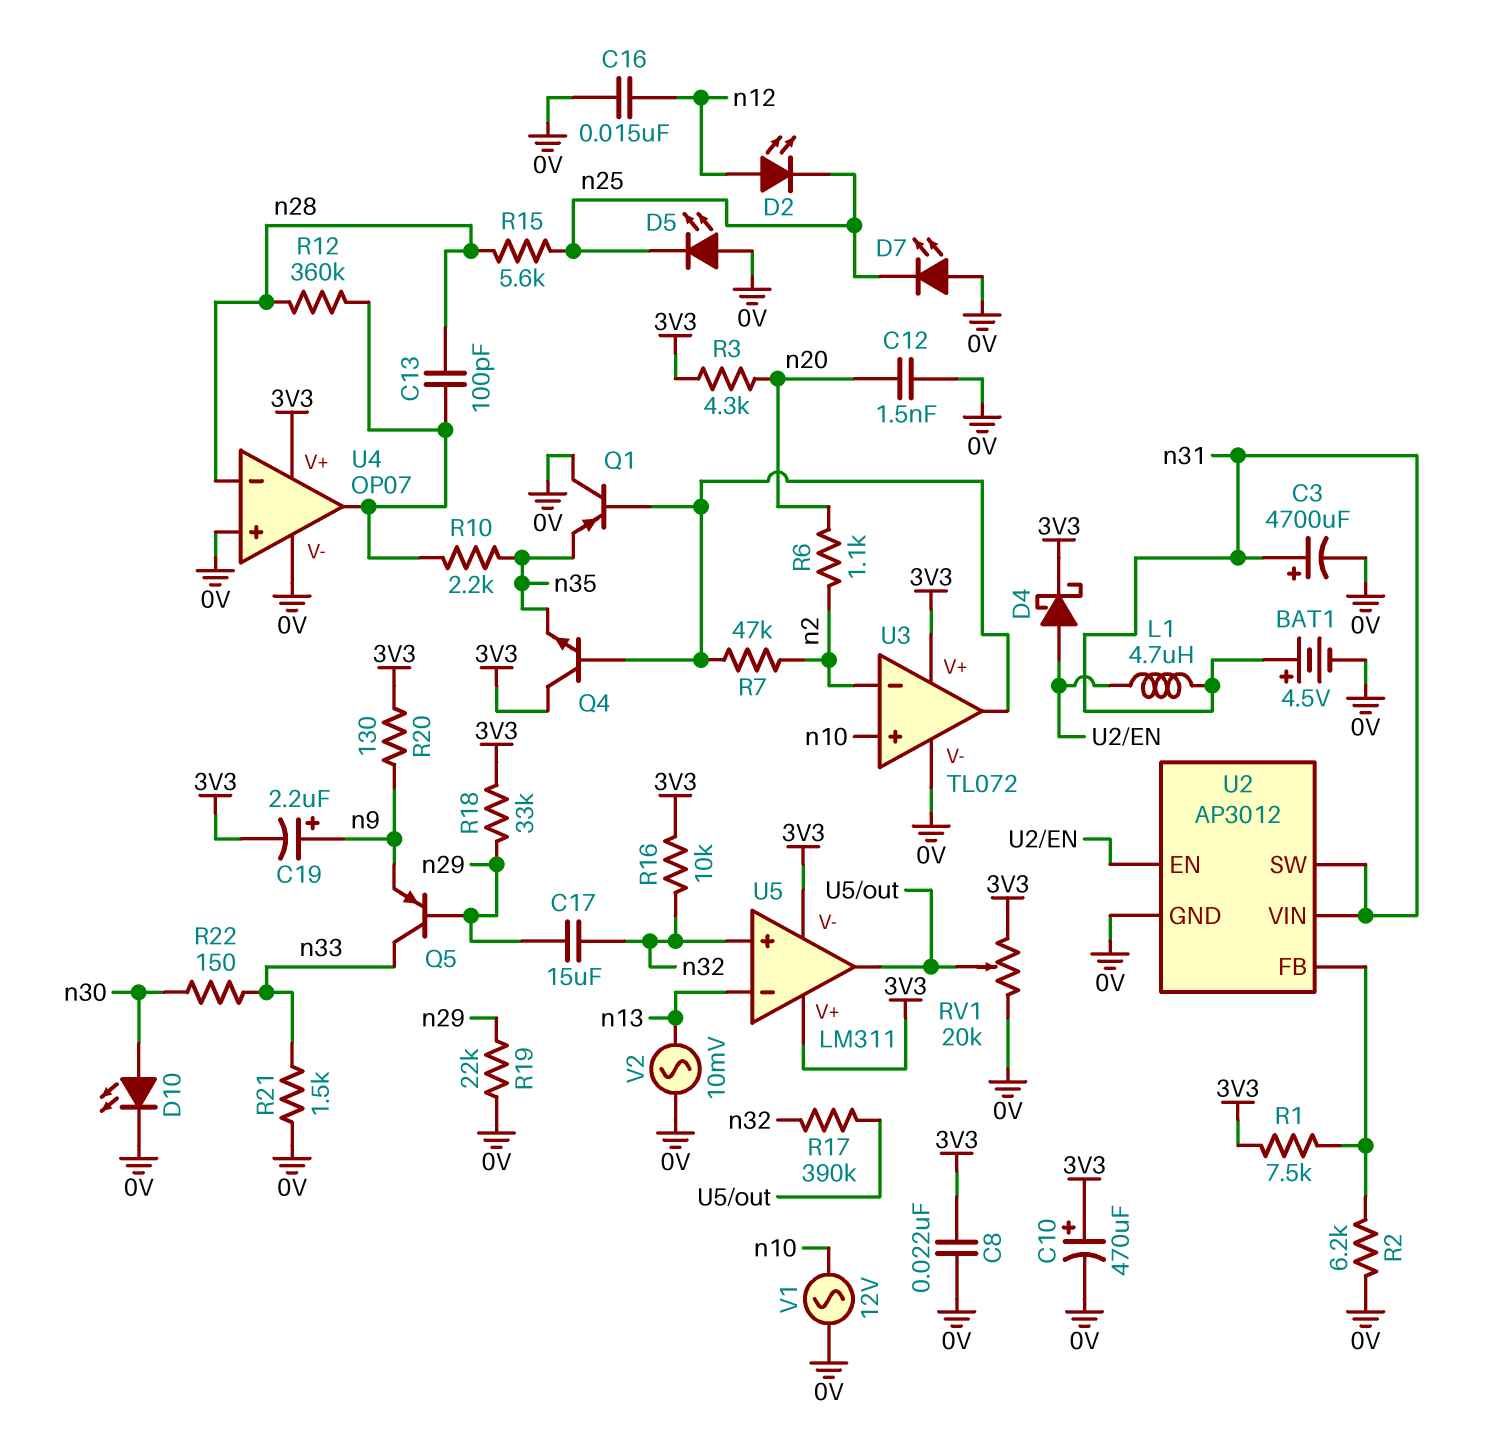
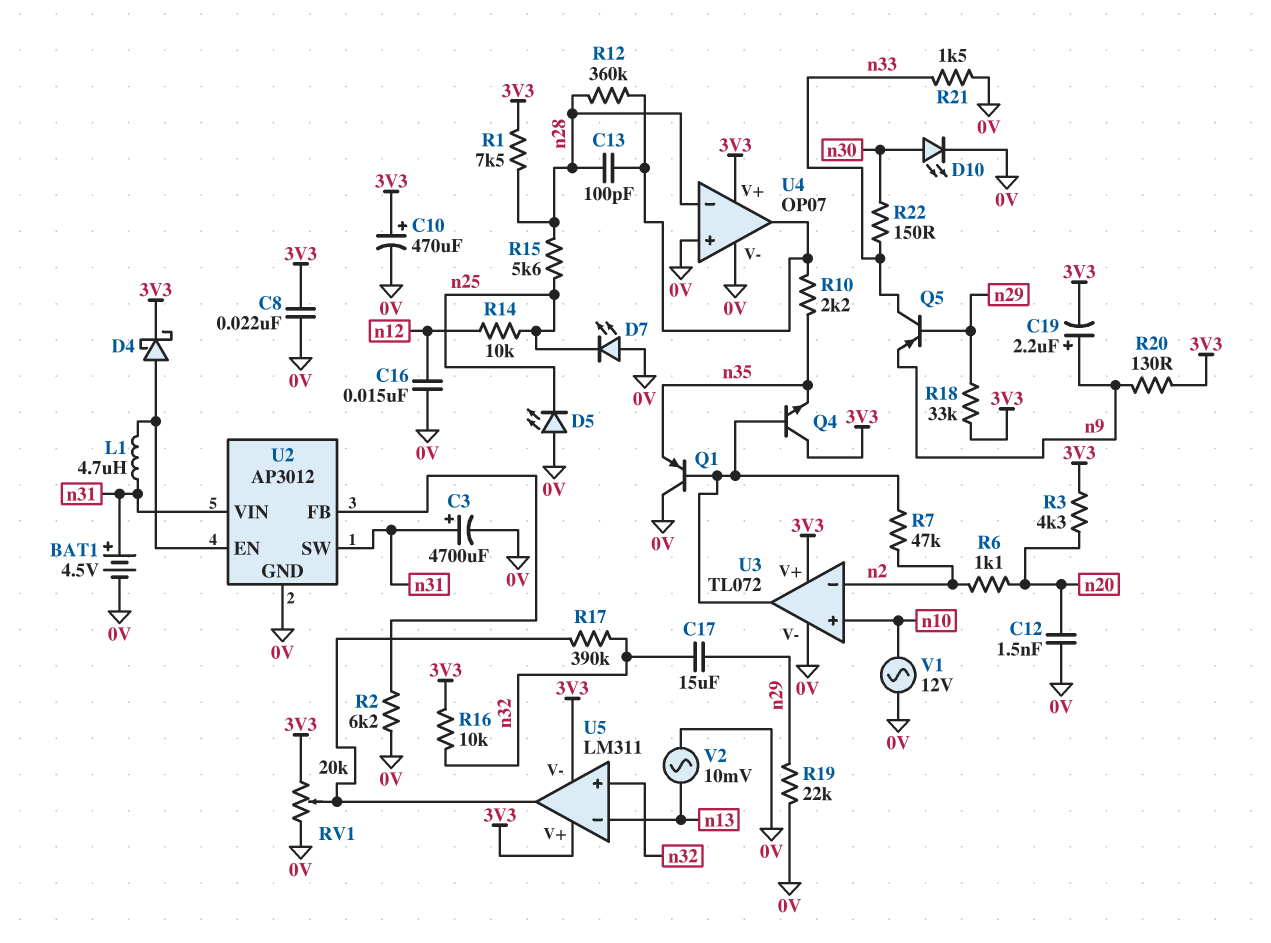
D2: LED (A n12, K n25) -> none
R1: 7.5k (3V3, U2/FB) -> 7.5k (3V3, n28)
R14: none -> 10k (n12, n25)

